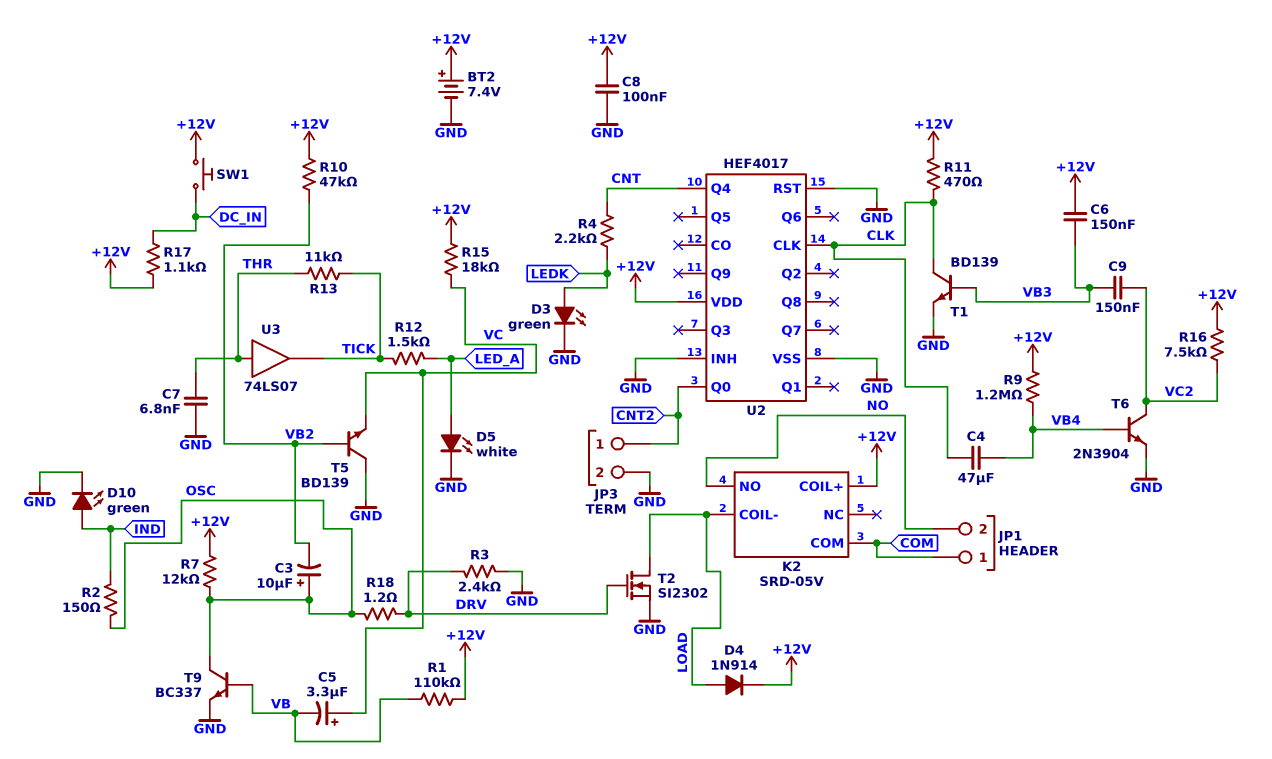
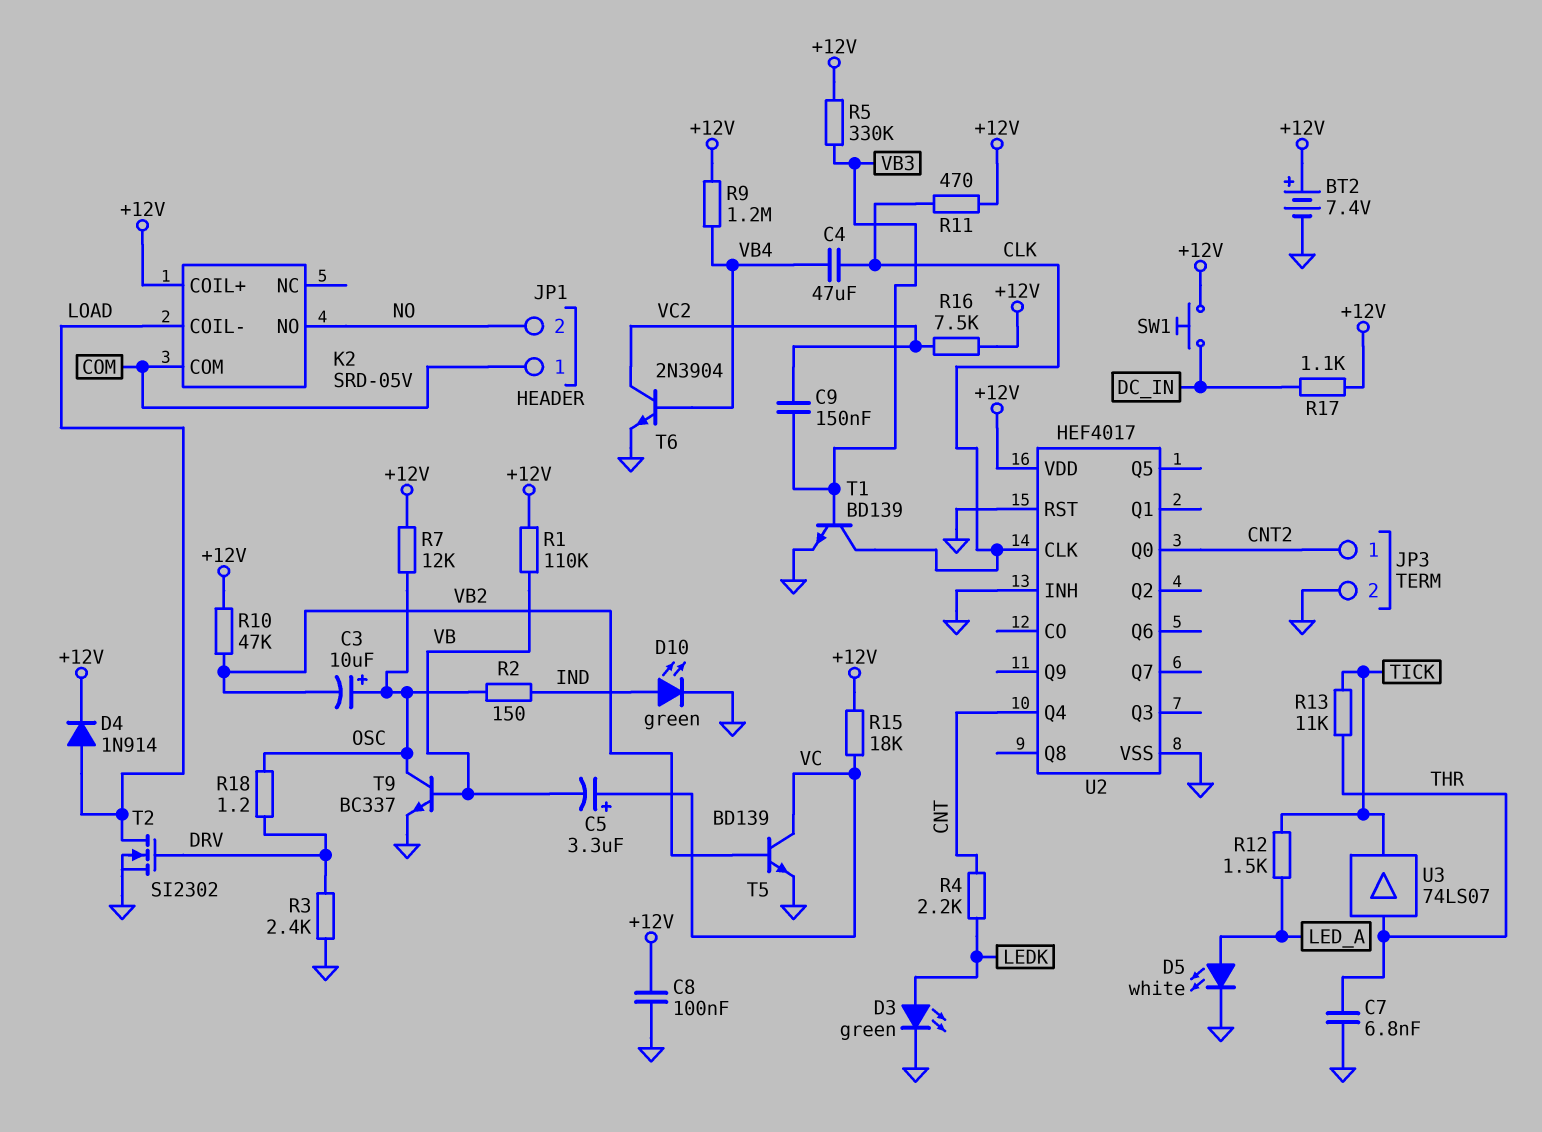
C6: 150nF (+12V, VB3) -> none
R5: none -> 330k (+12V, VB3)
T5: NPN BD139 (B VB2, C GND, E VC) -> NPN BD139 (B VB2, C VC, E GND)

